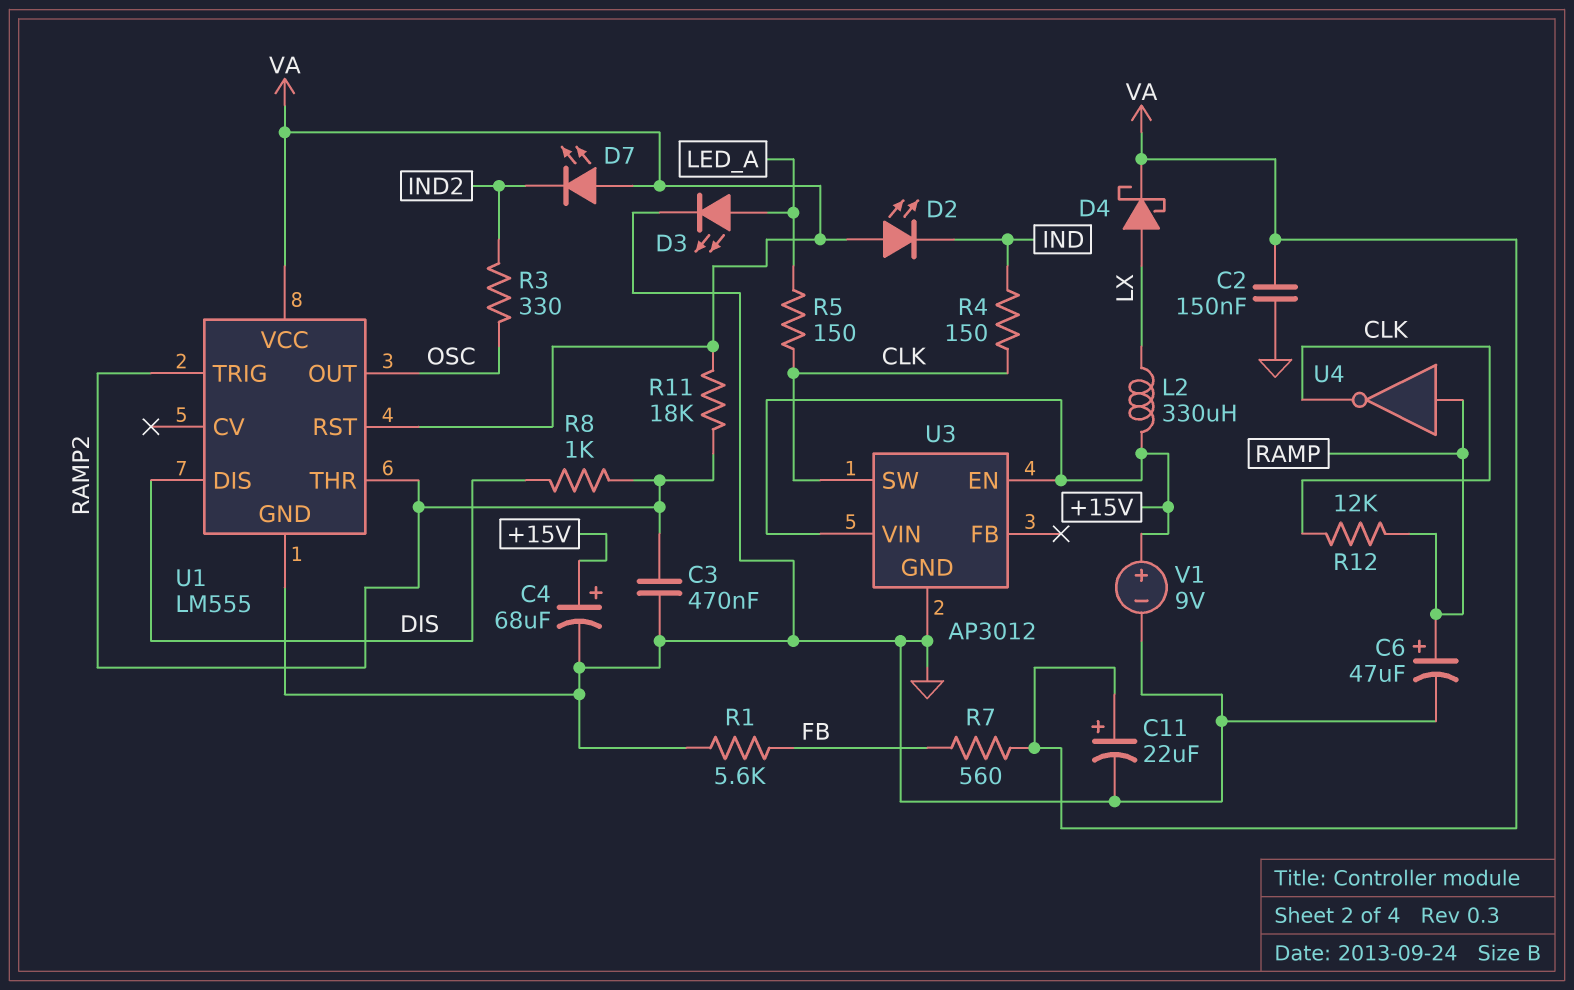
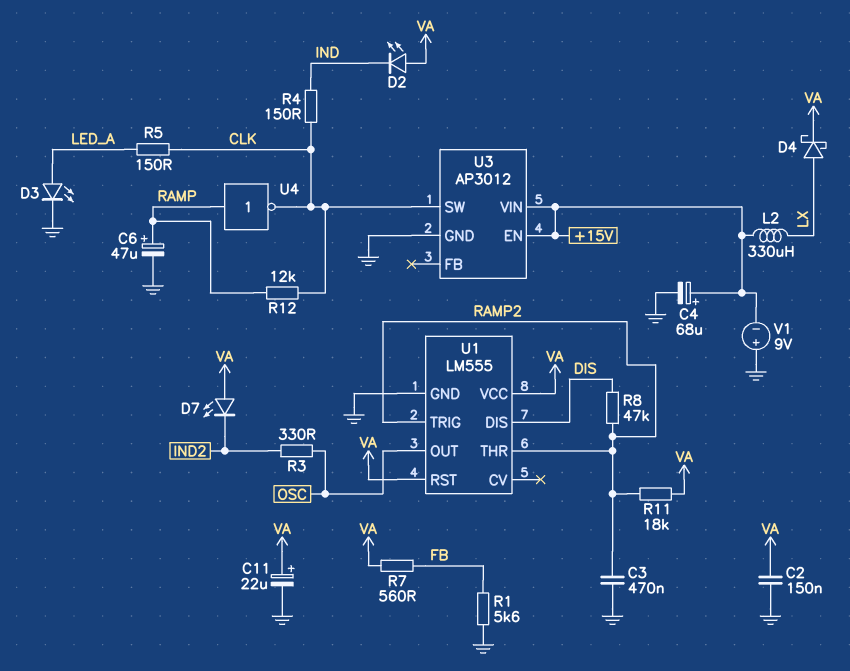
R8: 1k (DIS, RAMP2) -> 47k (DIS, RAMP2)
V1: 9V (plus +15V, minus GND) -> 9V (plus GND, minus +15V)

